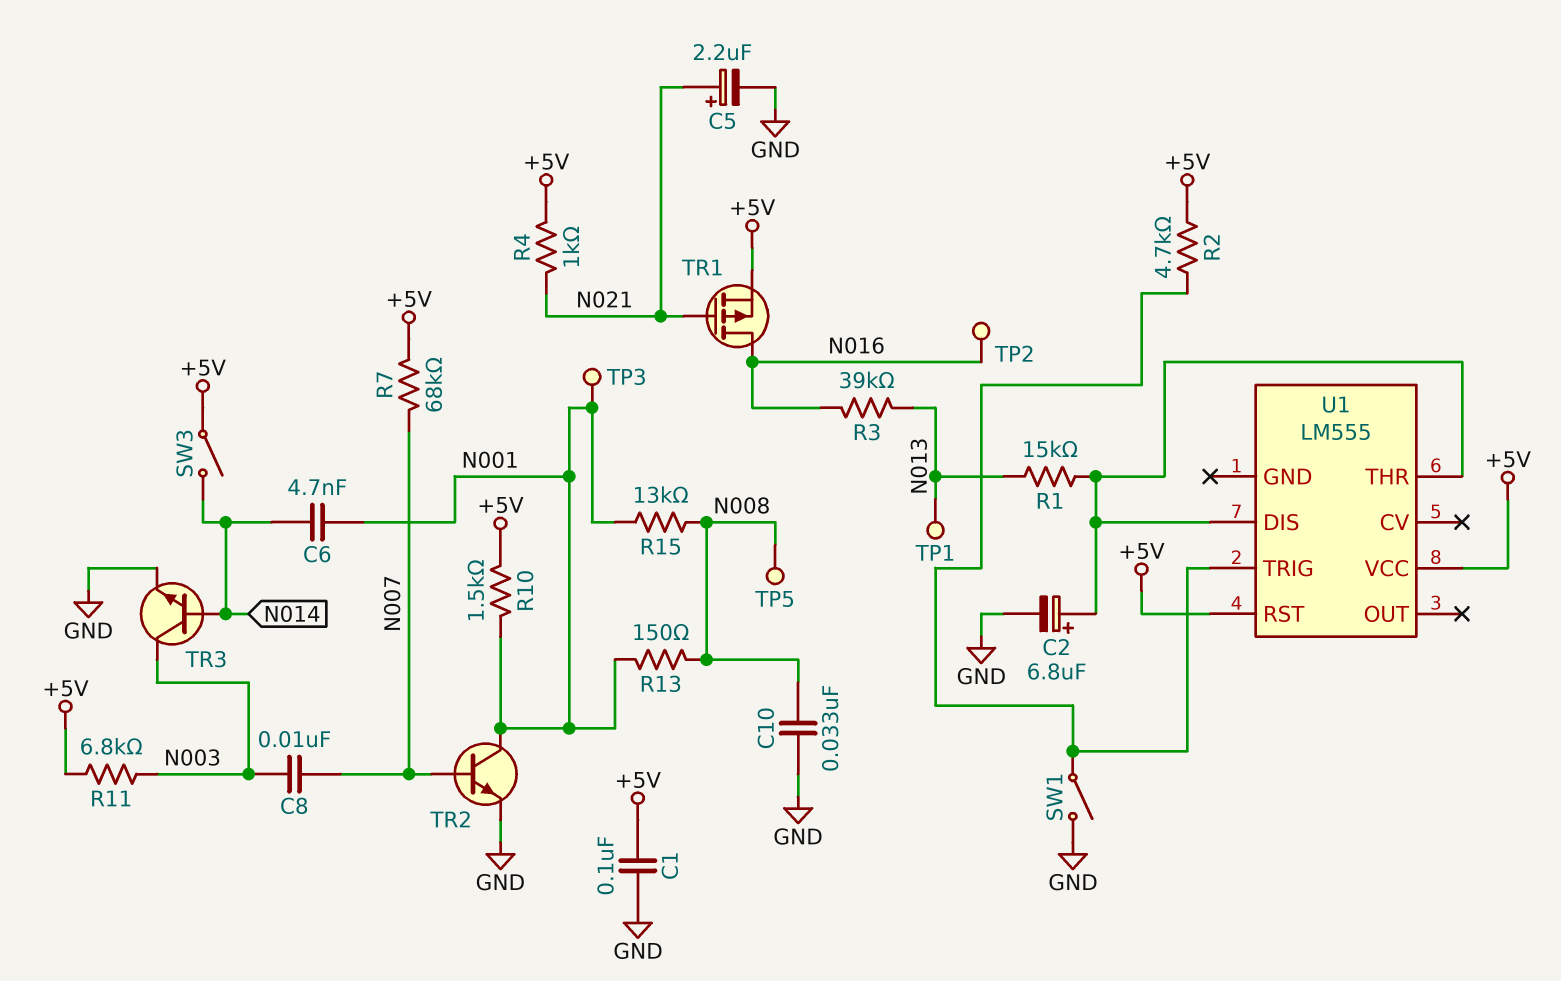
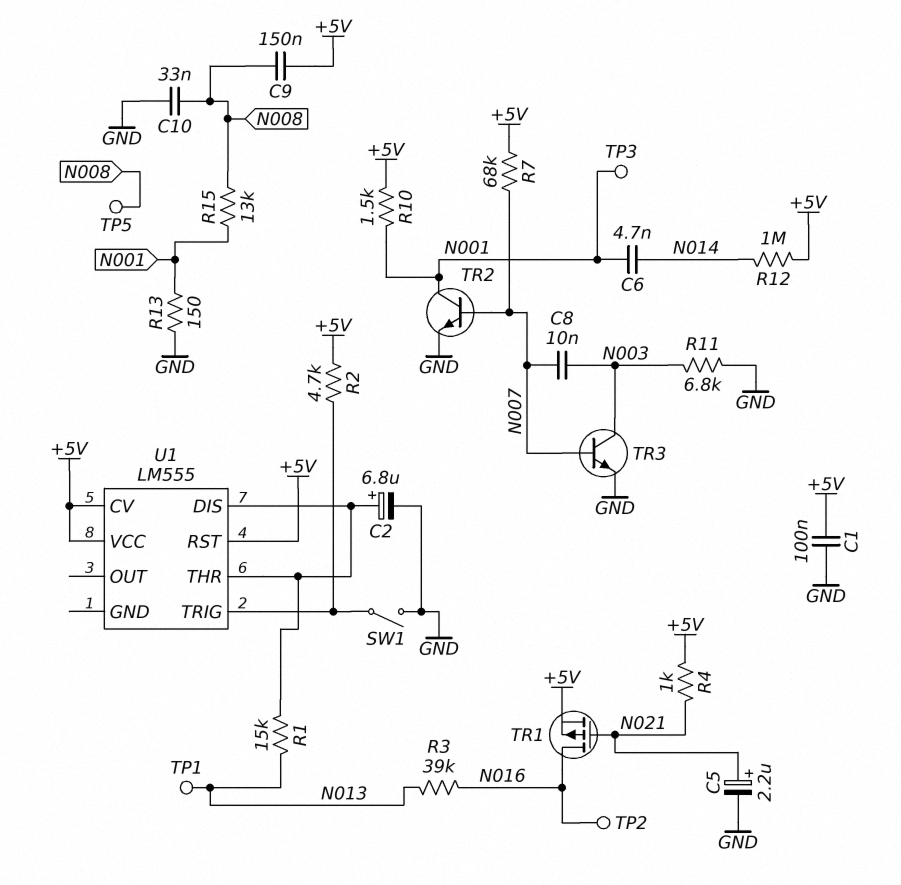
C9: none -> 150nF (+5V, N008)
R11: 6.8k (+5V, N003) -> 6.8k (GND, N003)
R12: none -> 1M (+5V, N014)
R13: 150 (N001, N008) -> 150 (GND, N001)
SW3: switch (+5V, N014) -> none
TR3: NPN (B N014, C N003, E GND) -> NPN (B N007, C N003, E GND)
U1 pin CV: none -> +5V

